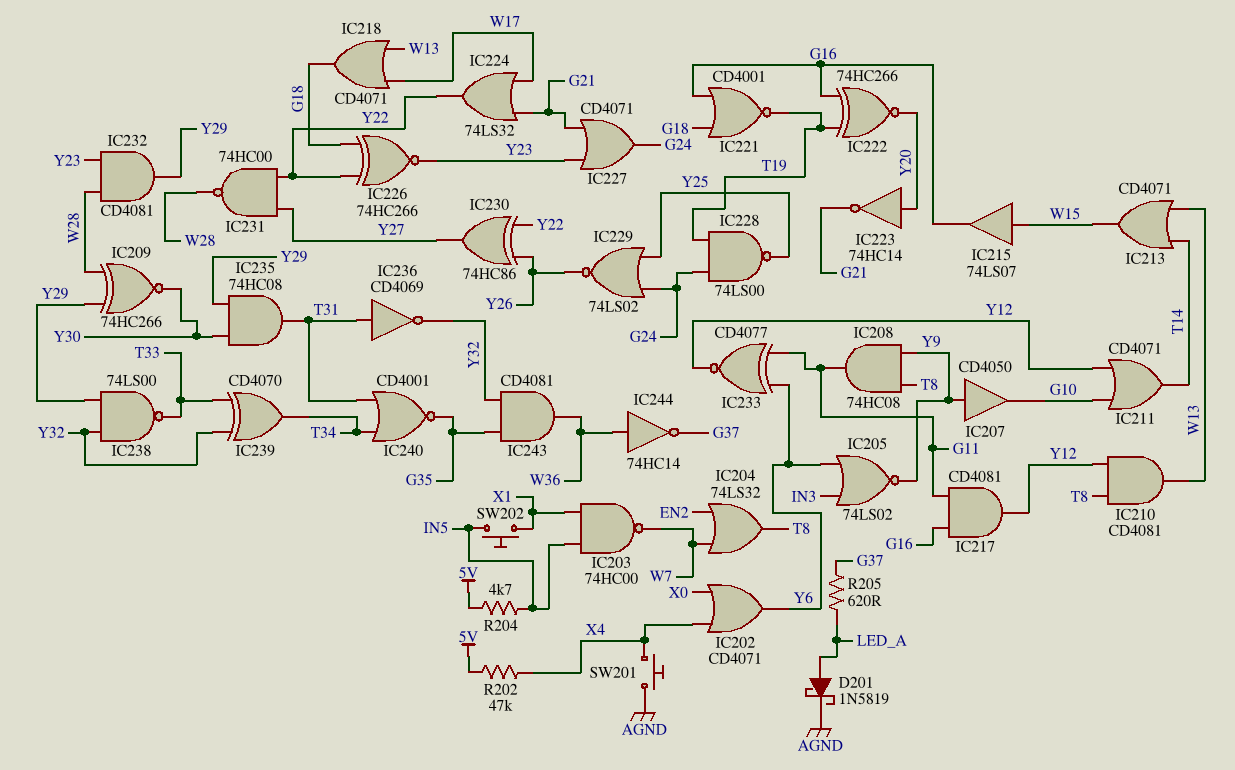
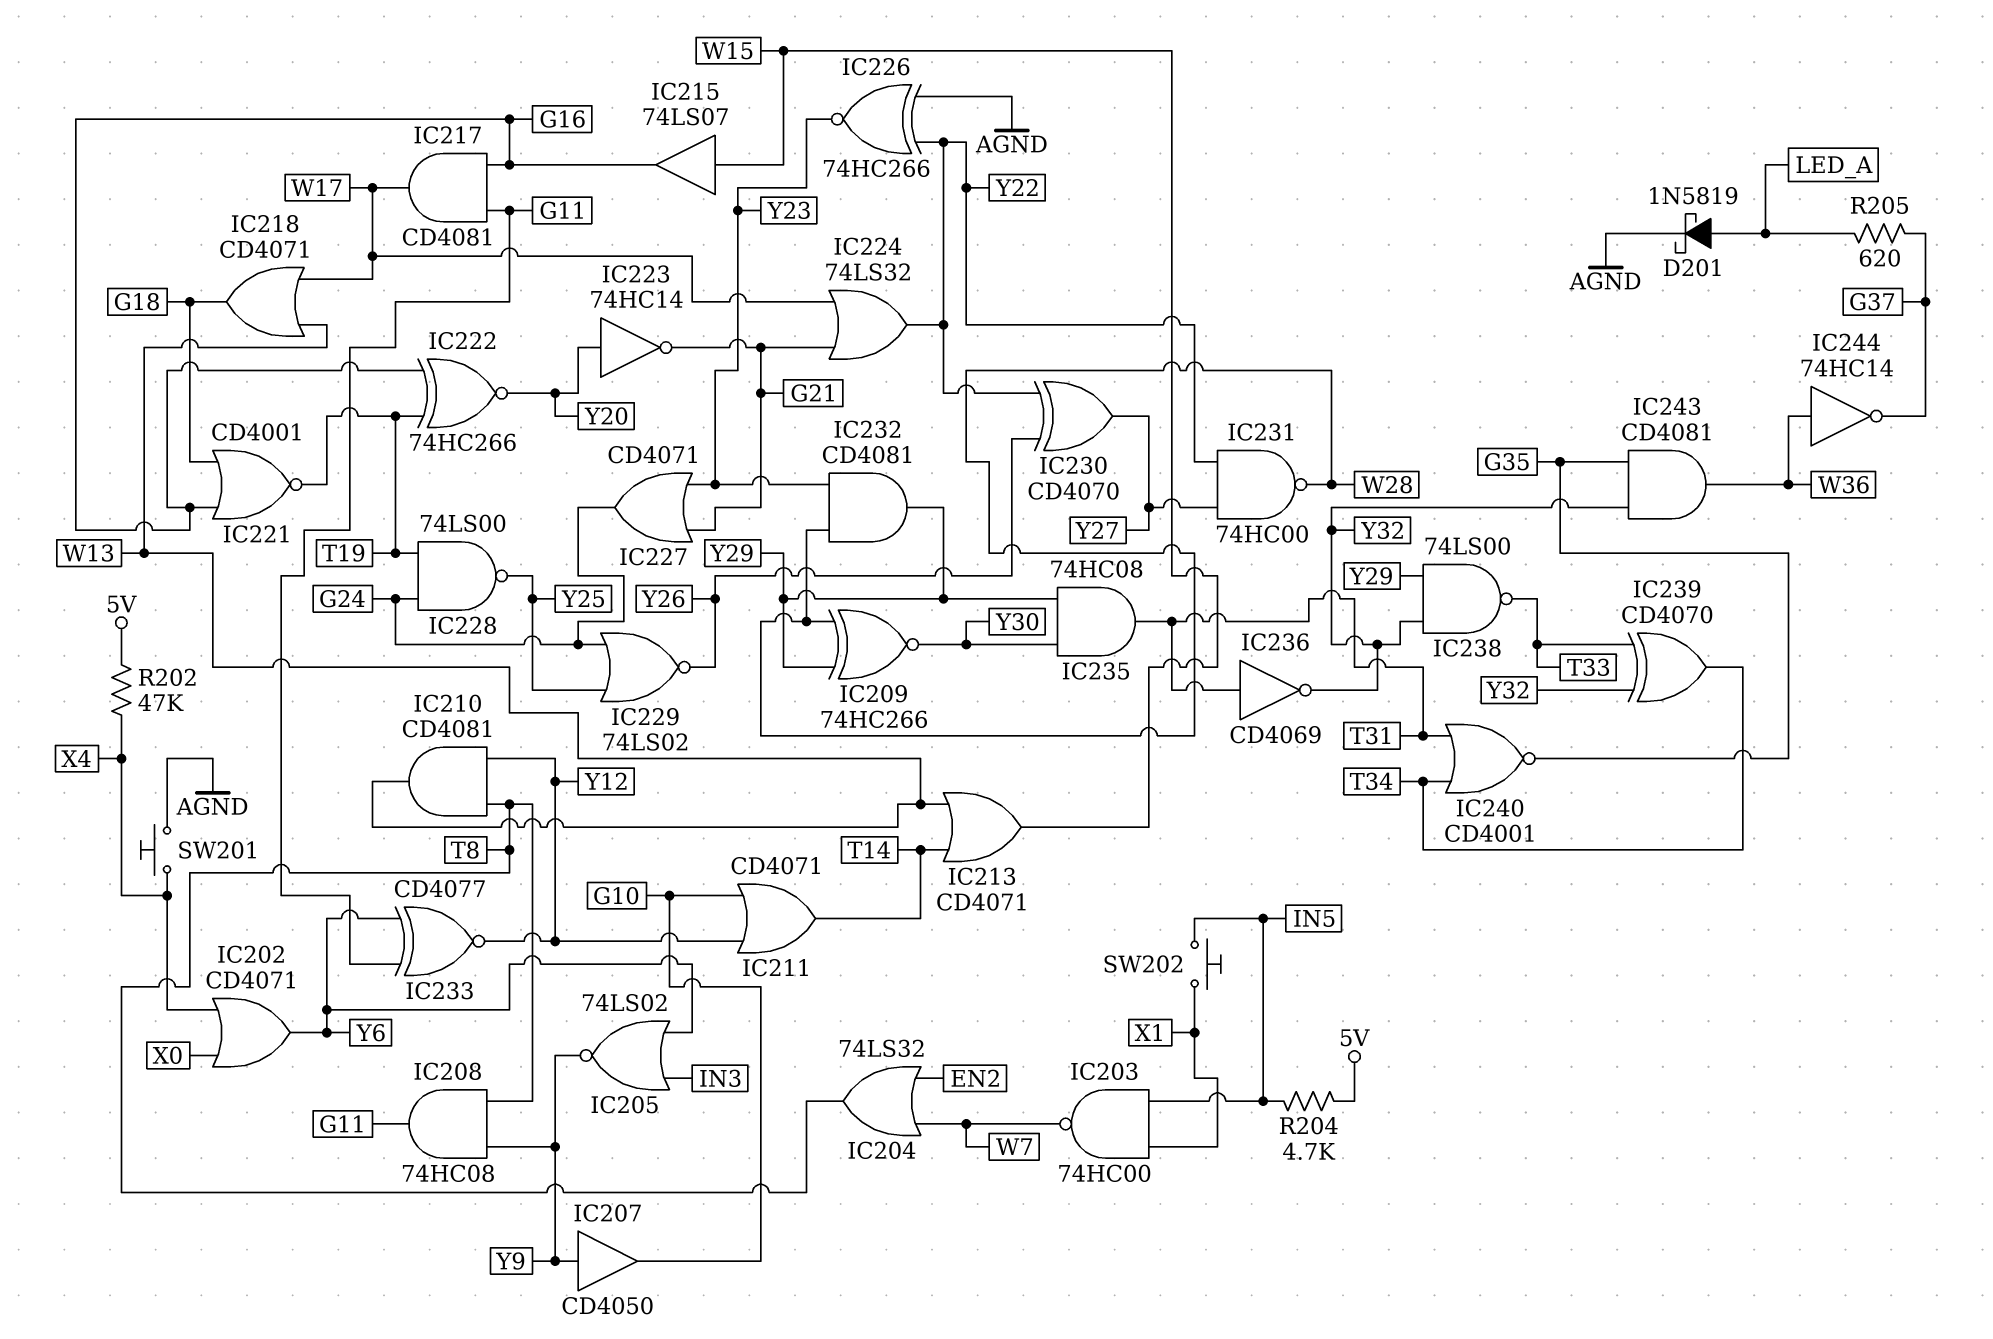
IC217: AND CD4081 (in G11, in G16, out Y12) -> AND CD4081 (in G11, in G16, out W17)
IC226: XNOR 74HC266 (in G18, in Y22, out Y23) -> XNOR 74HC266 (in AGND, in Y22, out Y23)
IC230: XOR 74HC86 (in Y22, in Y26, out Y27) -> XOR CD4070 (in Y22, in Y26, out Y27)

